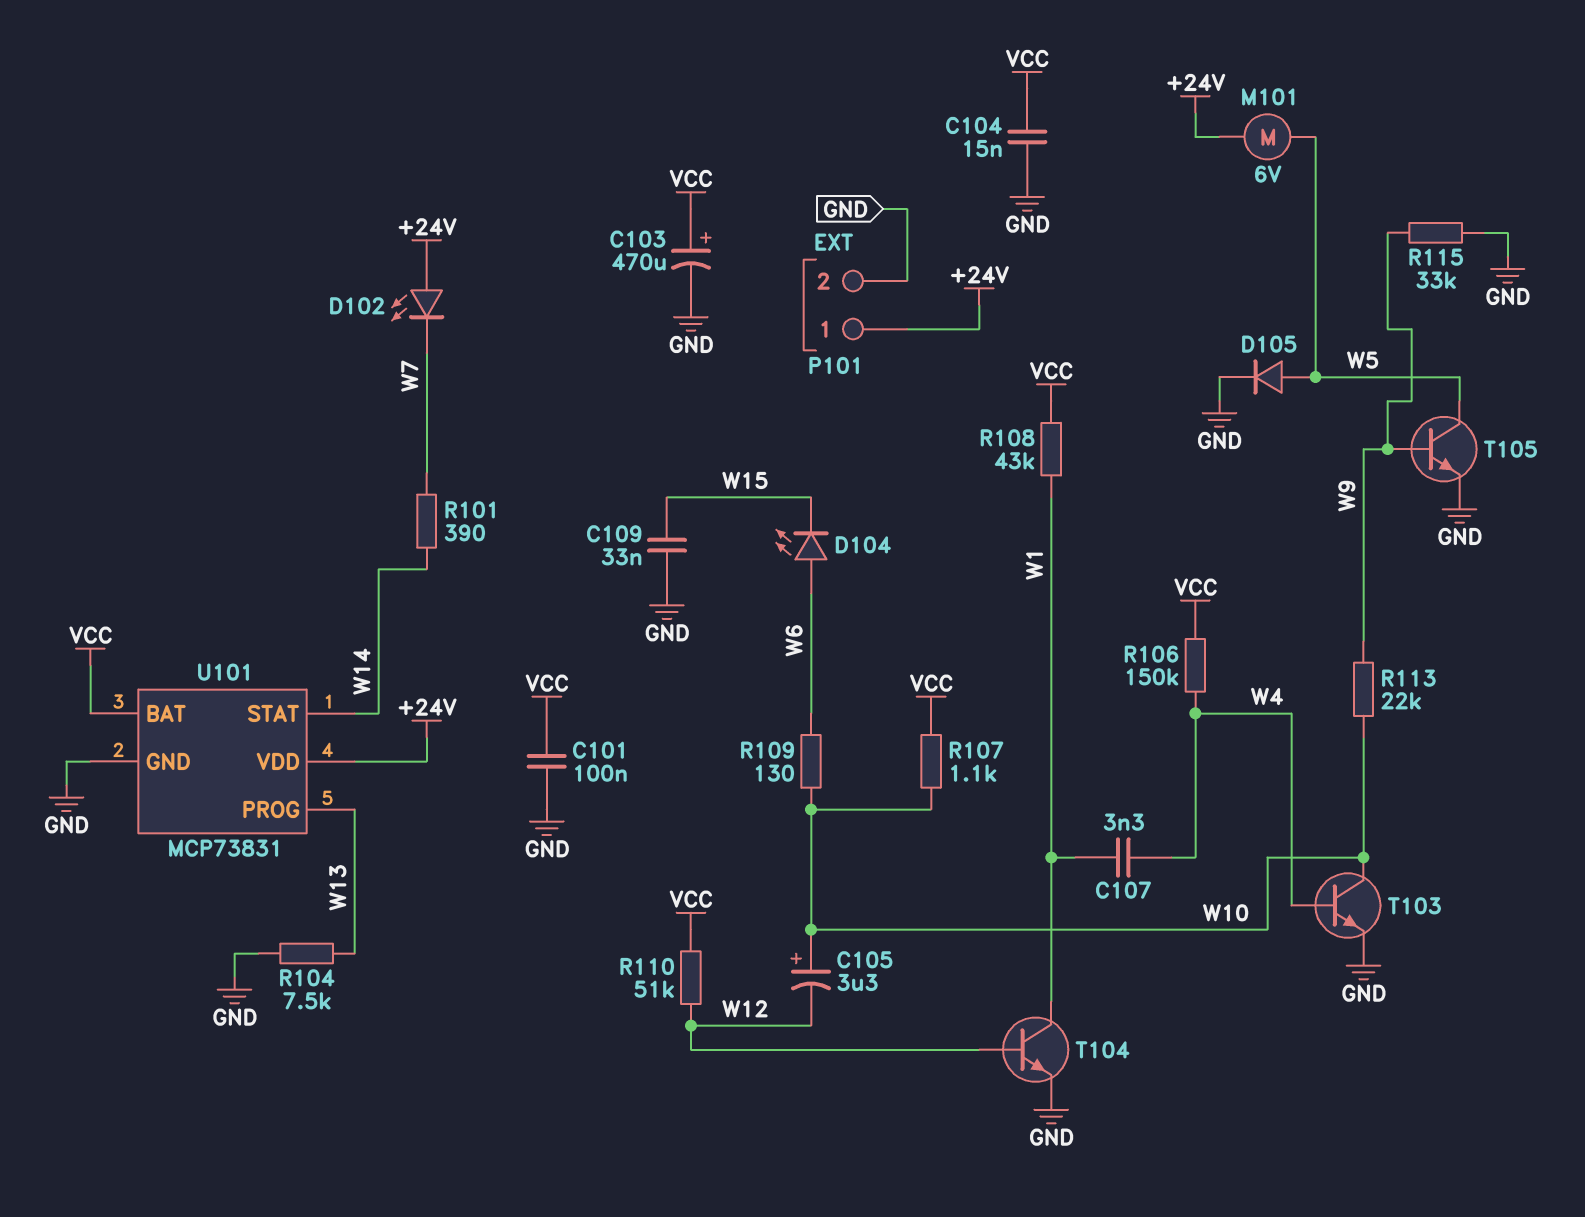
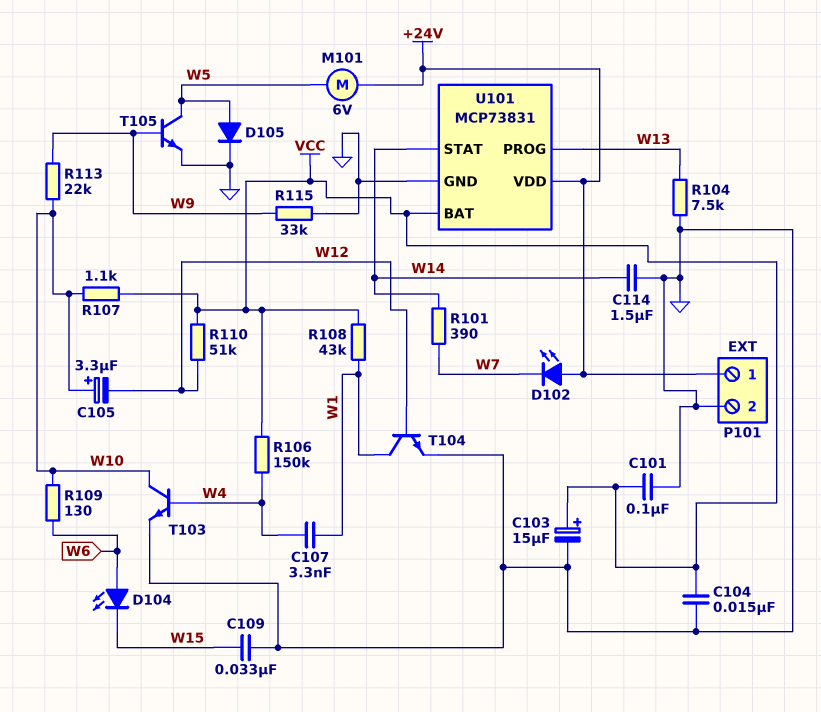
C103: 470uF (plus VCC, minus GND) -> 15uF (plus VCC, minus GND)
C114: none -> 1.5uF (GND, W14)

